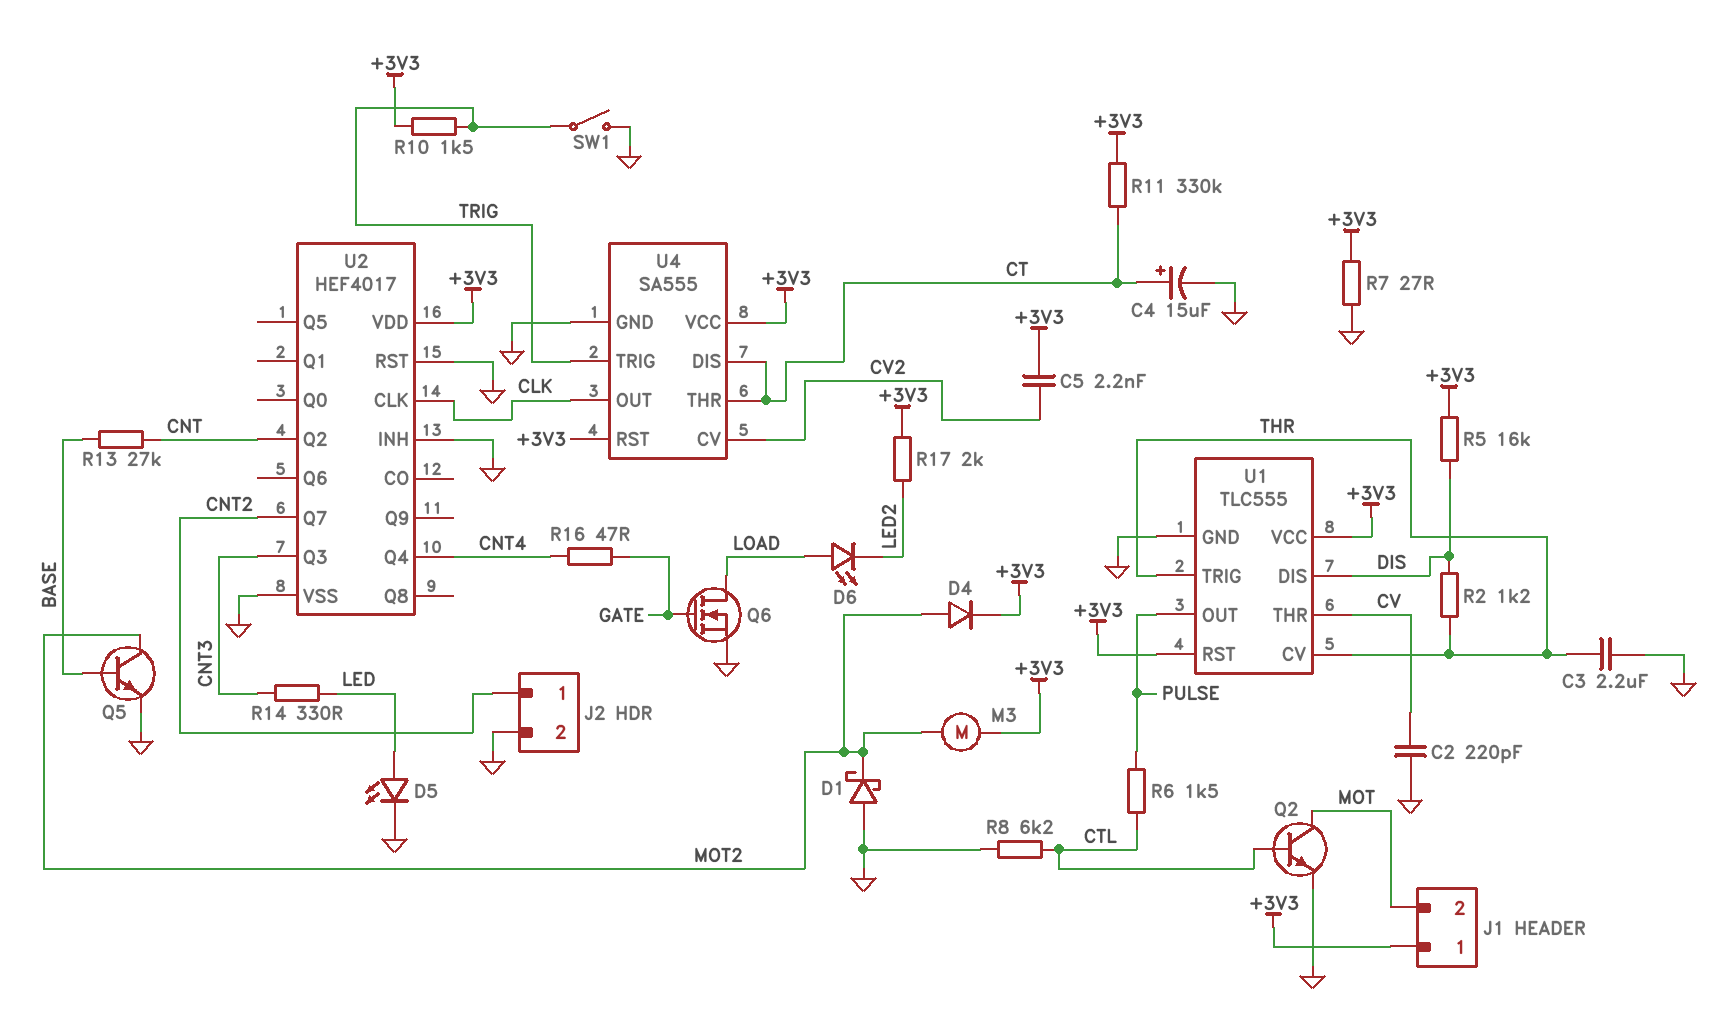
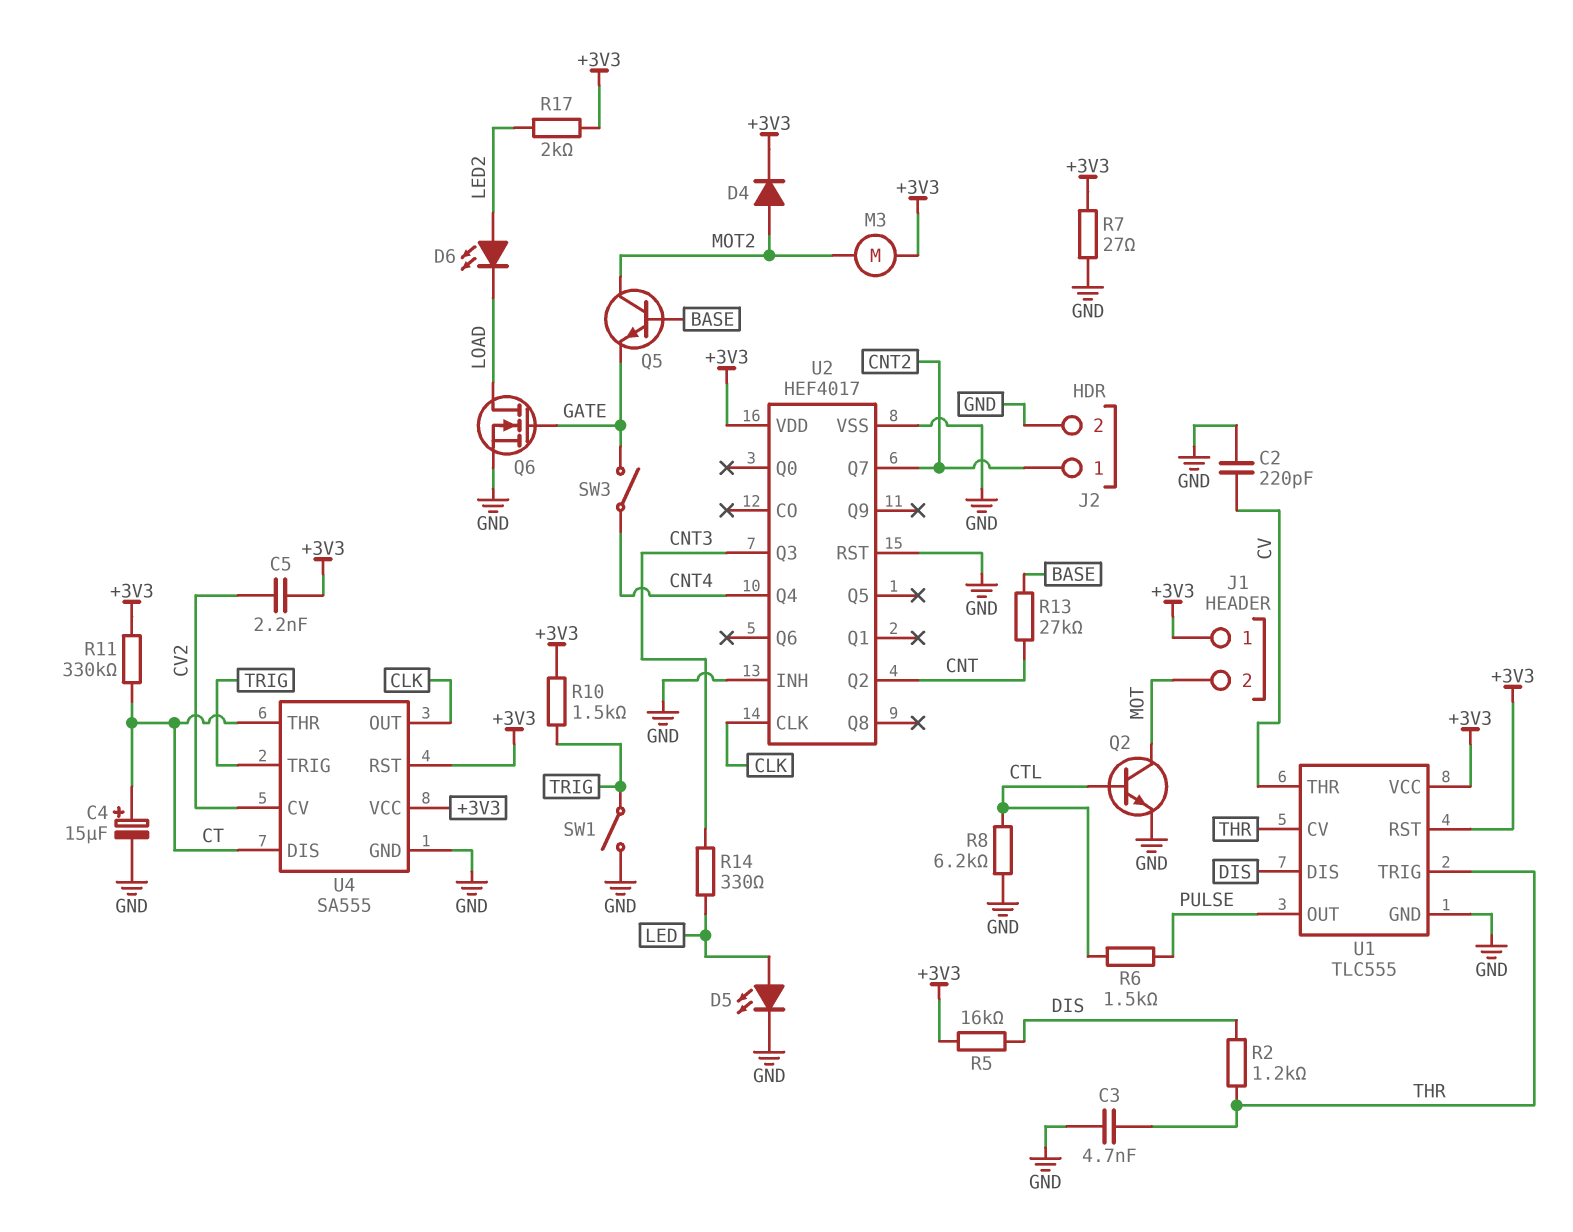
C3: 2.2uF (GND, THR) -> 4.7nF (GND, THR)
D1: schottky (A GND, K MOT2) -> none
D6: LED (A LOAD, K LED2) -> LED (A LED2, K LOAD)
Q5: NPN (B BASE, C MOT2, E GND) -> NPN (B BASE, C MOT2, E GATE)
R16: 47 (CNT4, GATE) -> none
SW3: none -> switch (CNT4, GATE)

